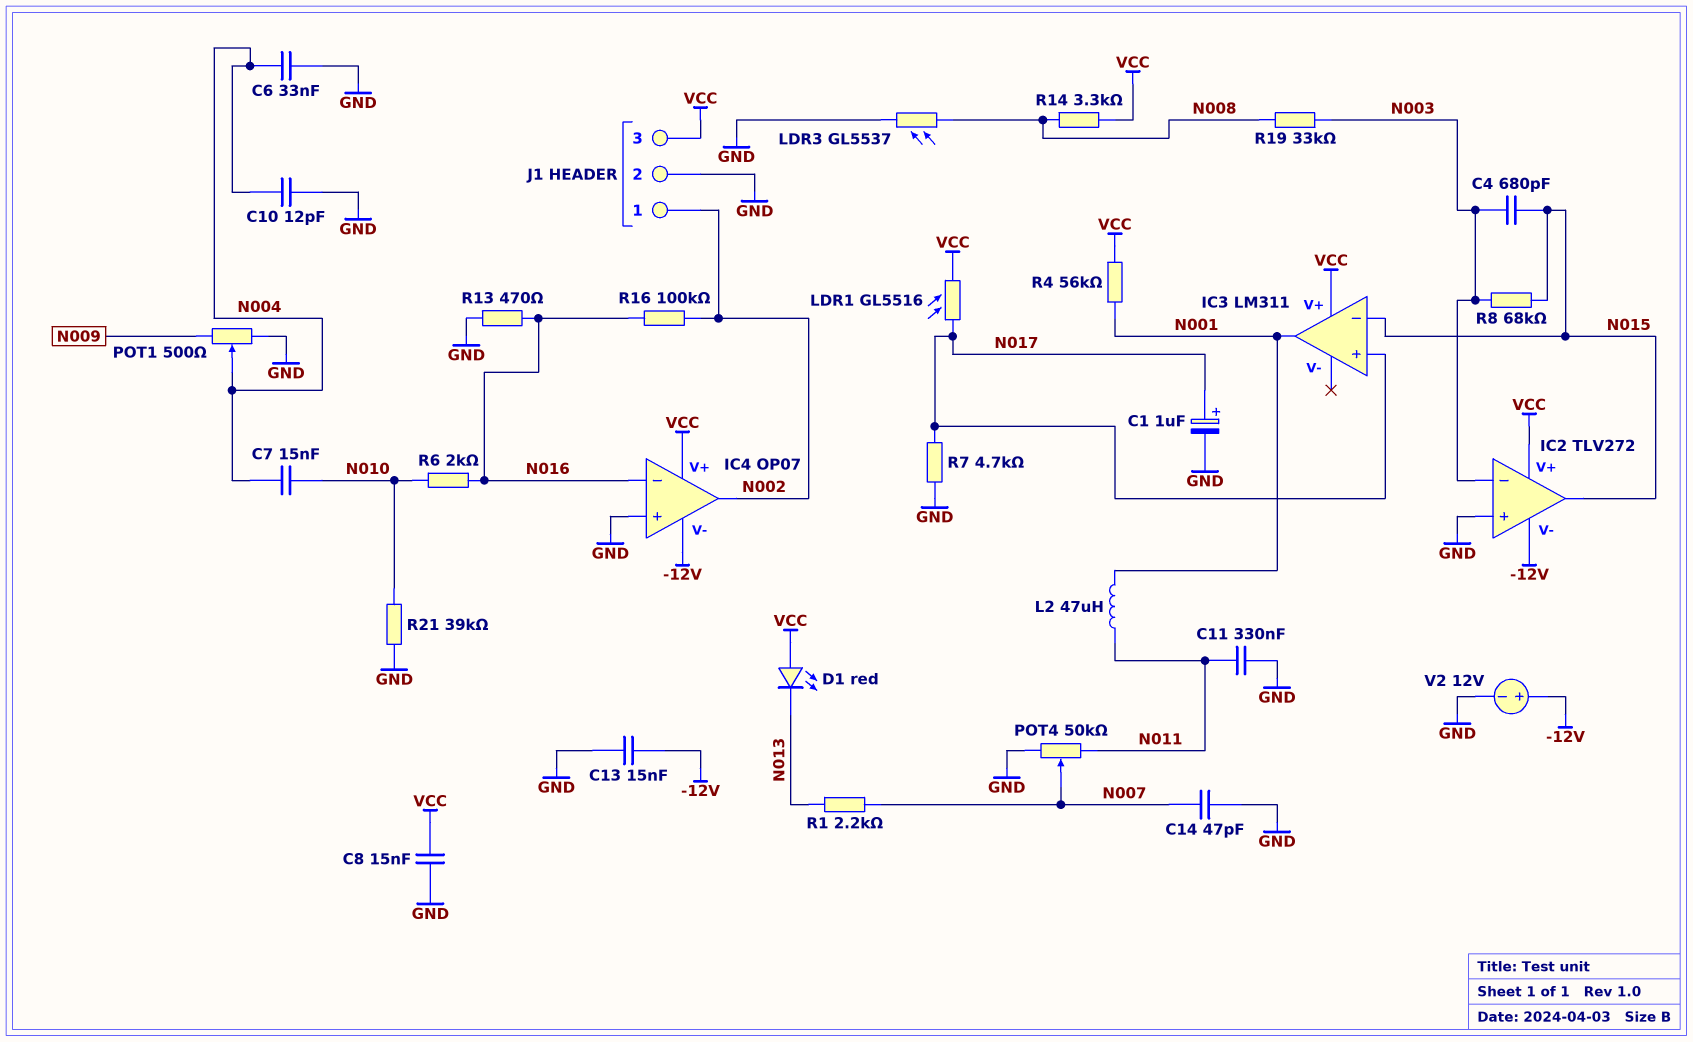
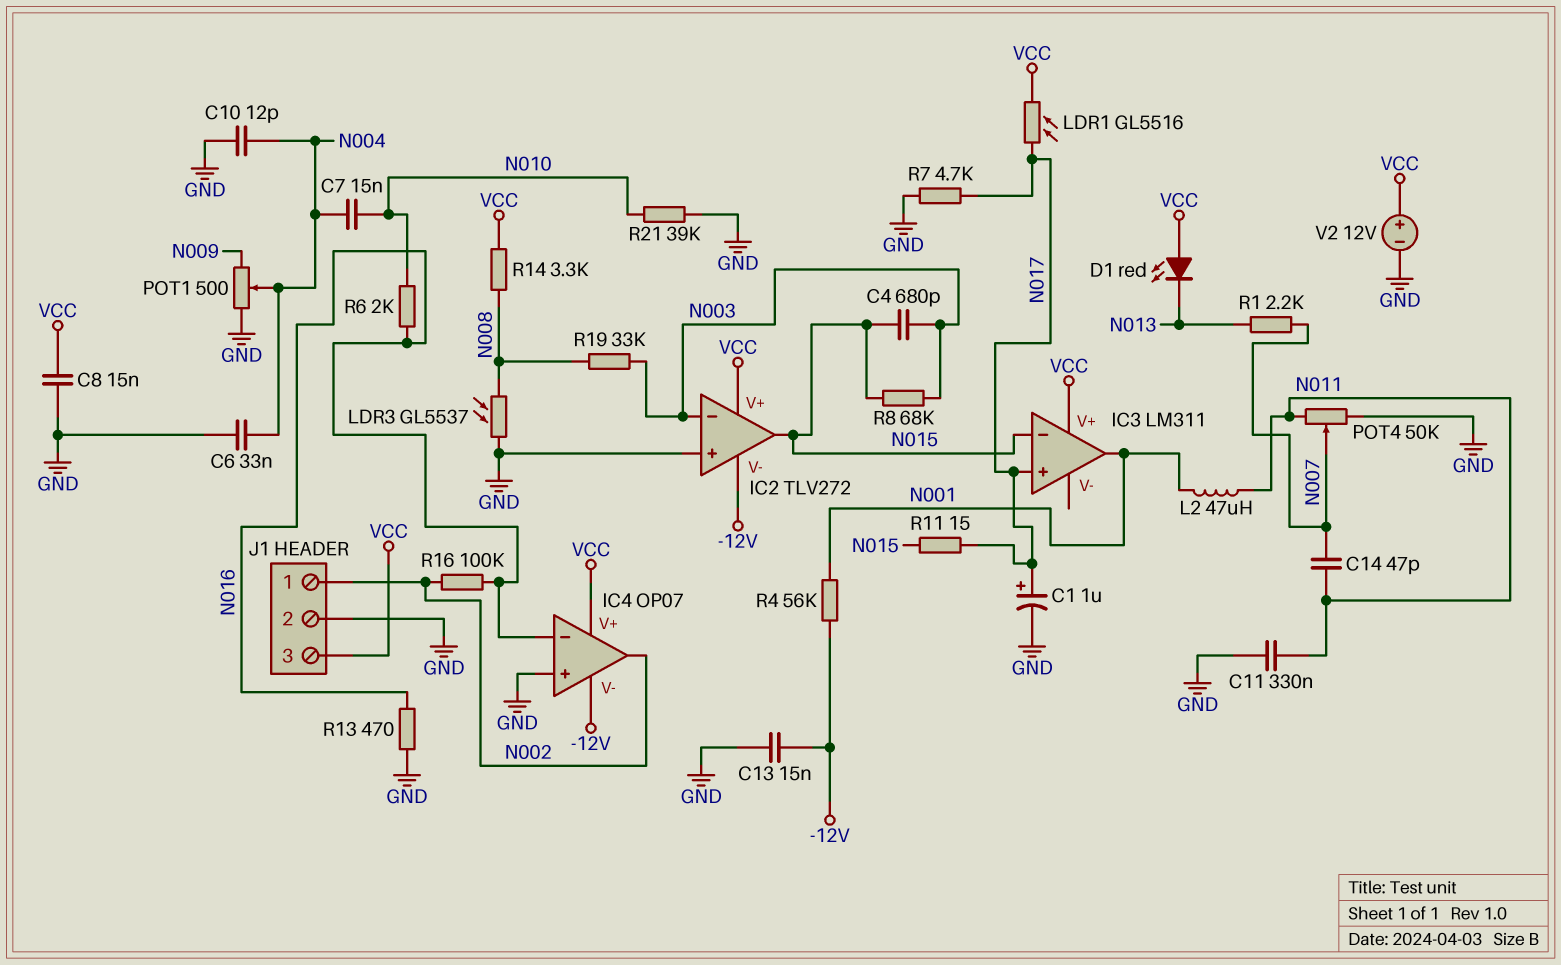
C14: 47pF (GND, N007) -> 47pF (N007, N011)
R4: 56k (N001, VCC) -> 56k (-12V, N001)
R11: none -> 15 (N015, N017)
V2: 12V (plus -12V, minus GND) -> 12V (plus VCC, minus GND)

